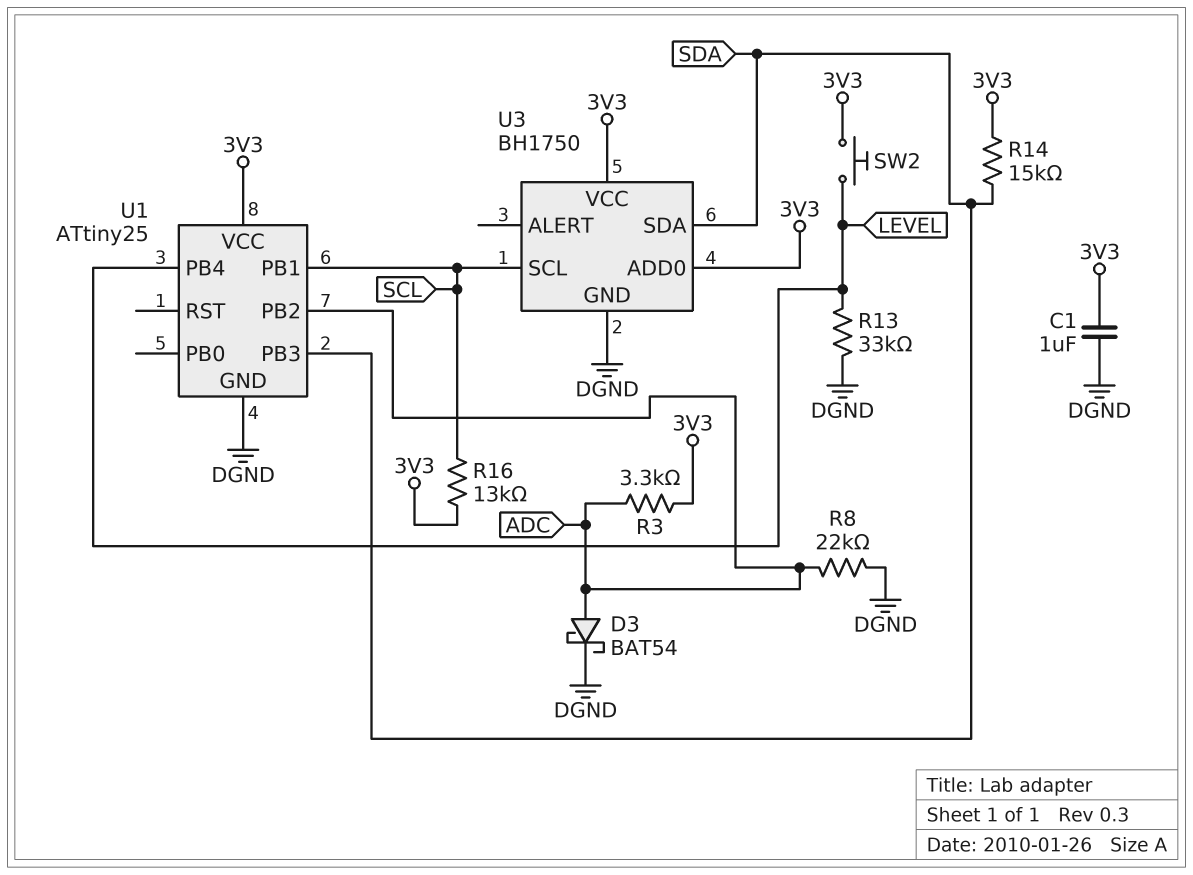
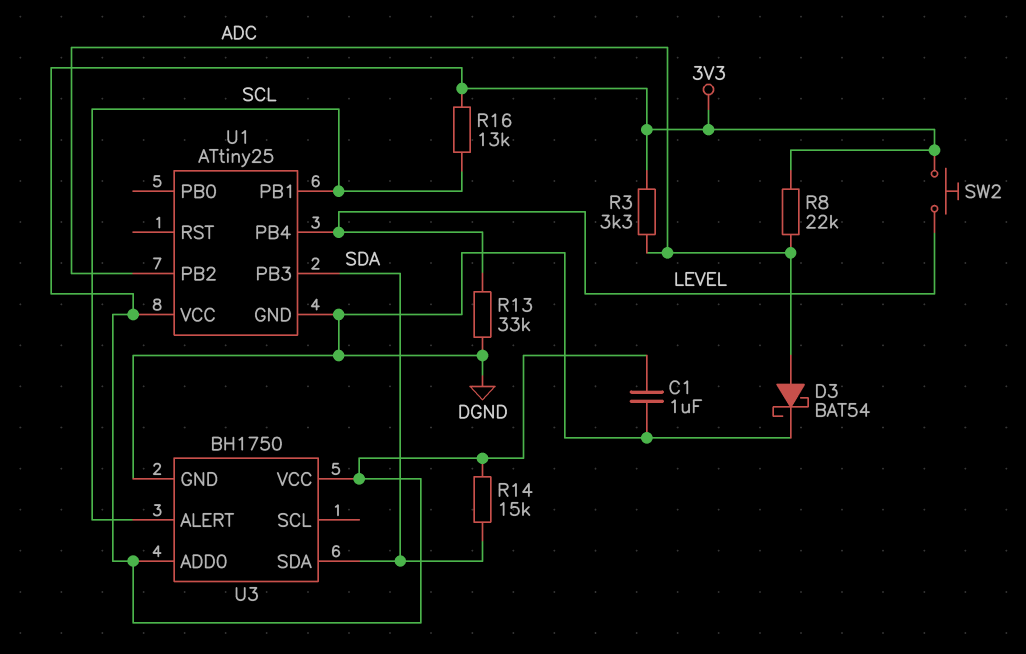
R8: 22k (ADC, DGND) -> 22k (3V3, ADC)
U3 pin ALERT: none -> SCL
U3 pin SCL: SCL -> none

